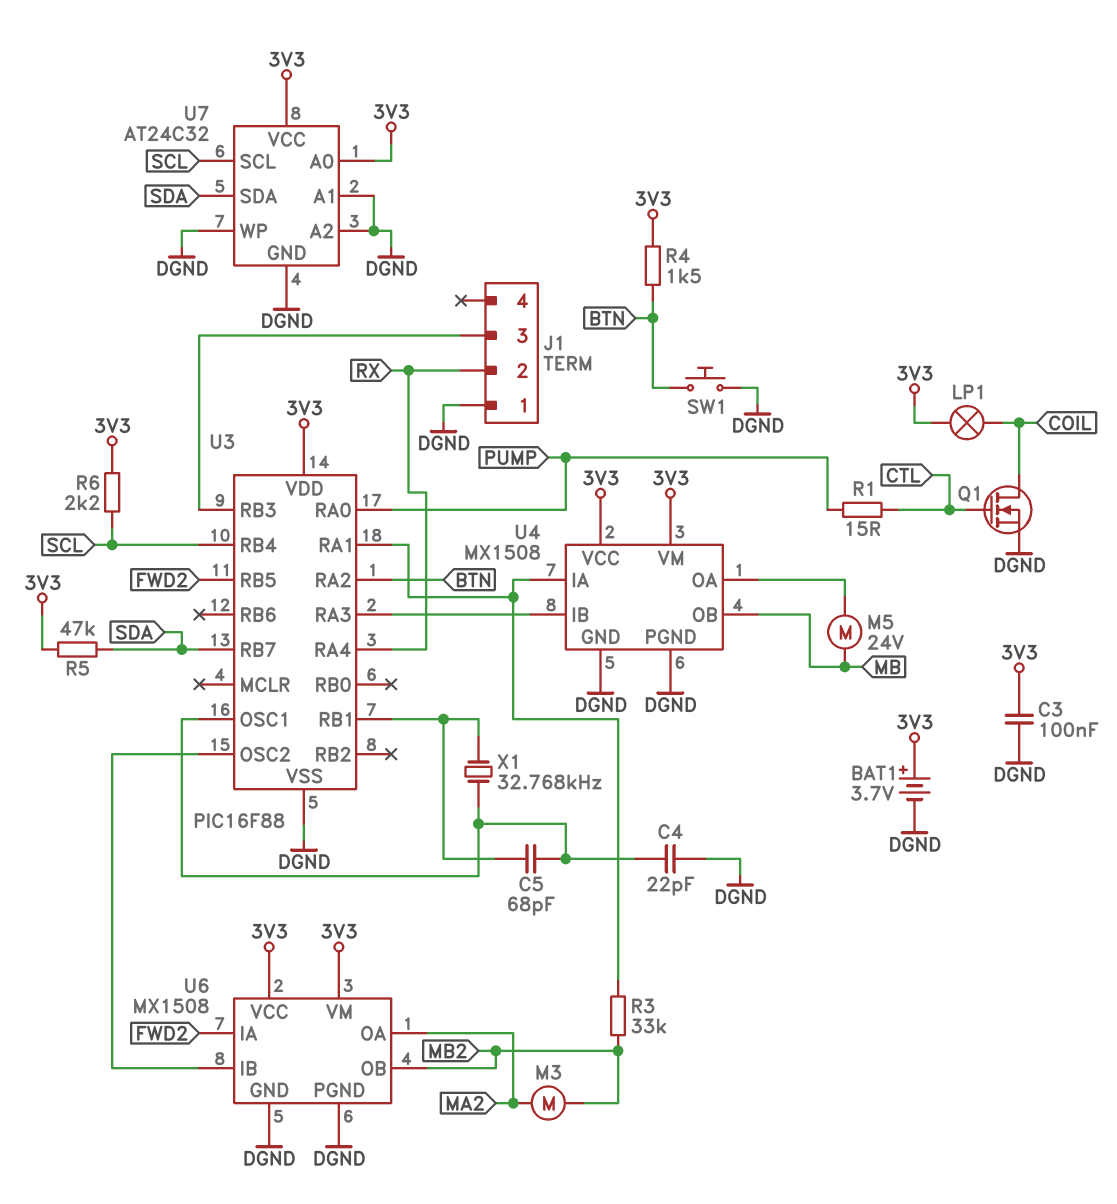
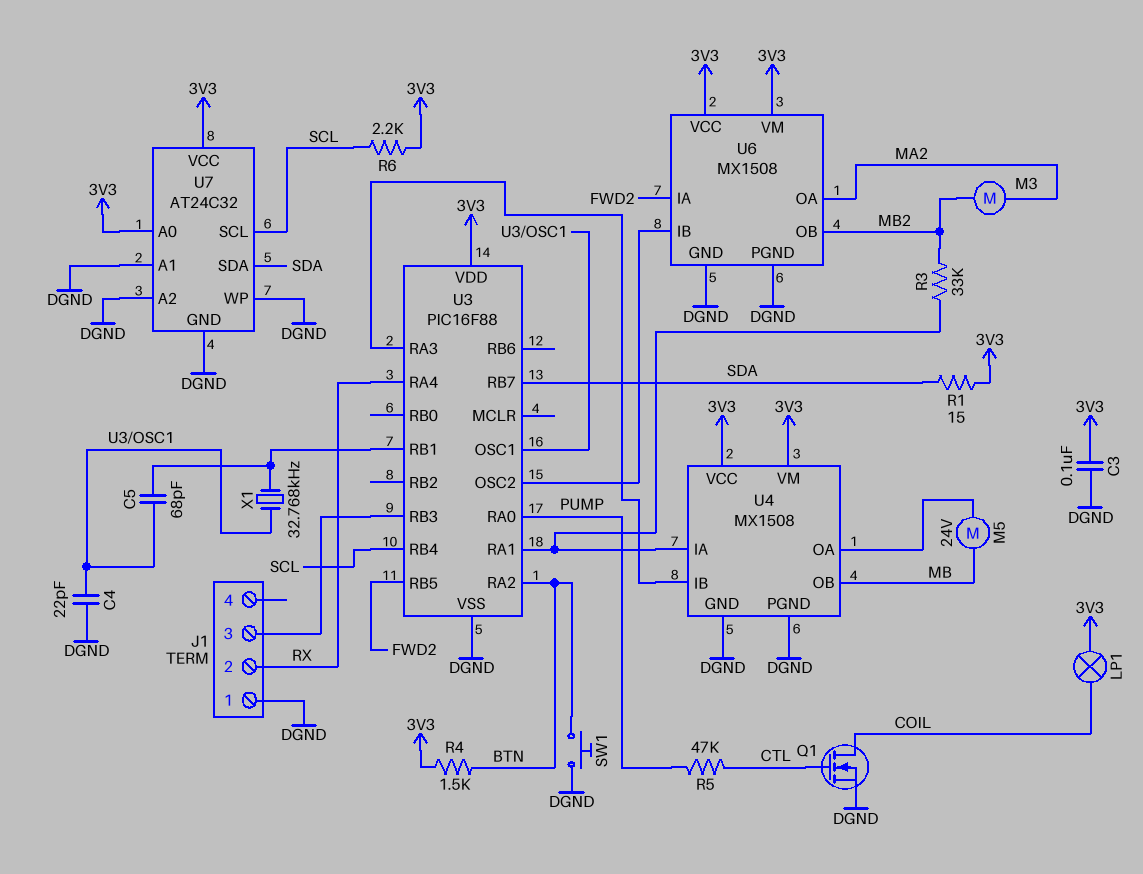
BAT1: 3.7V (plus 3V3, minus DGND) -> none
R1: 15 (CTL, PUMP) -> 15 (3V3, SDA)
R5: 47k (3V3, SDA) -> 47k (CTL, PUMP)

